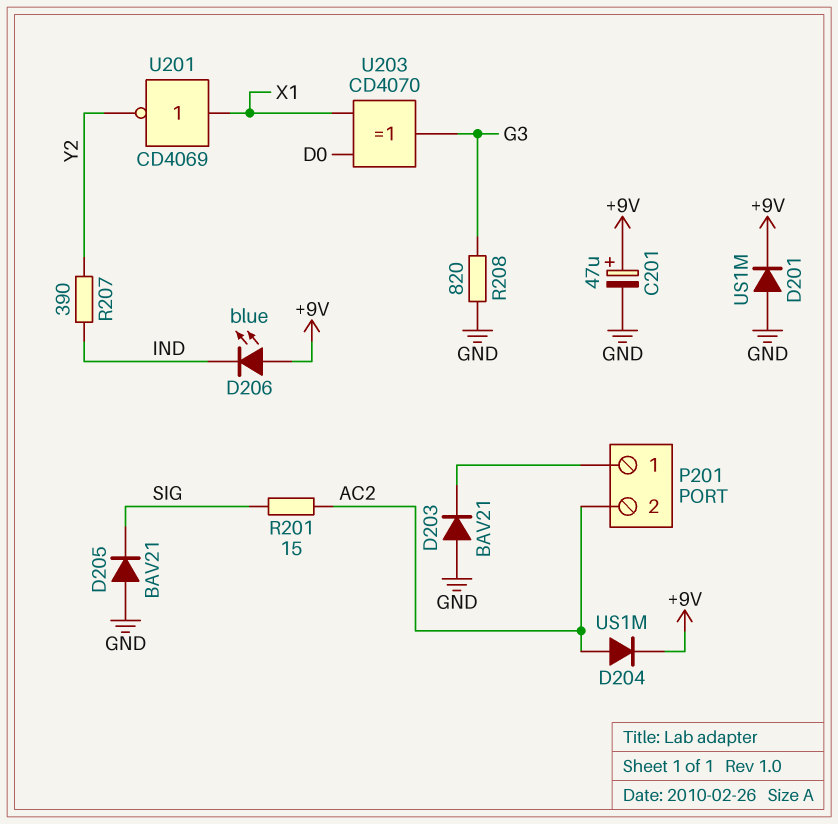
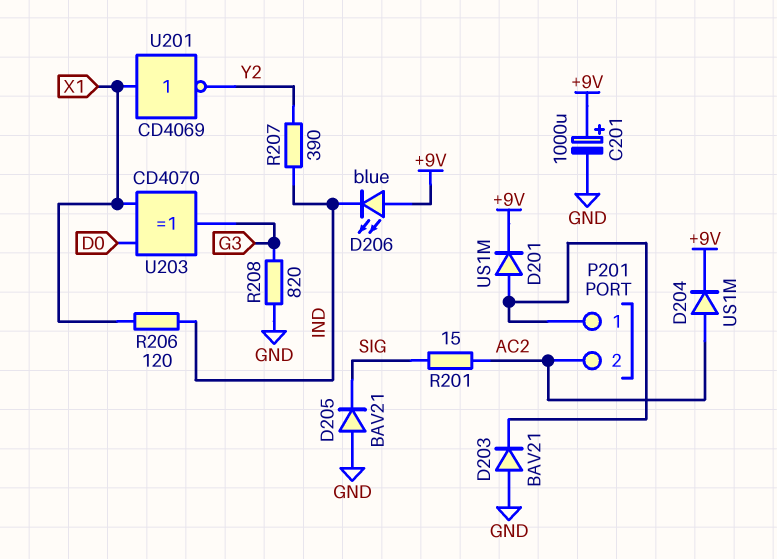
C201: 47uF (plus +9V, minus GND) -> 1000uF (plus +9V, minus GND)
D201: diode US1M (A GND, K +9V) -> diode US1M (A P201/1, K +9V)
R206: none -> 120 (IND, X1)

